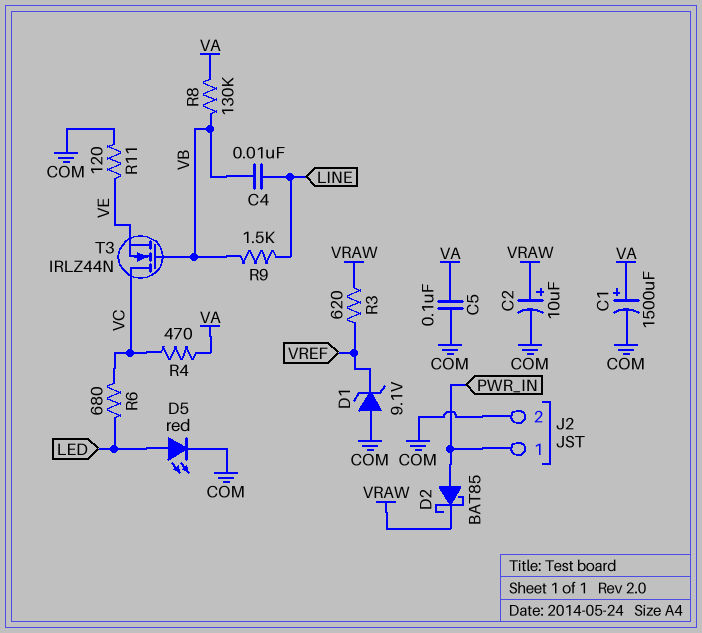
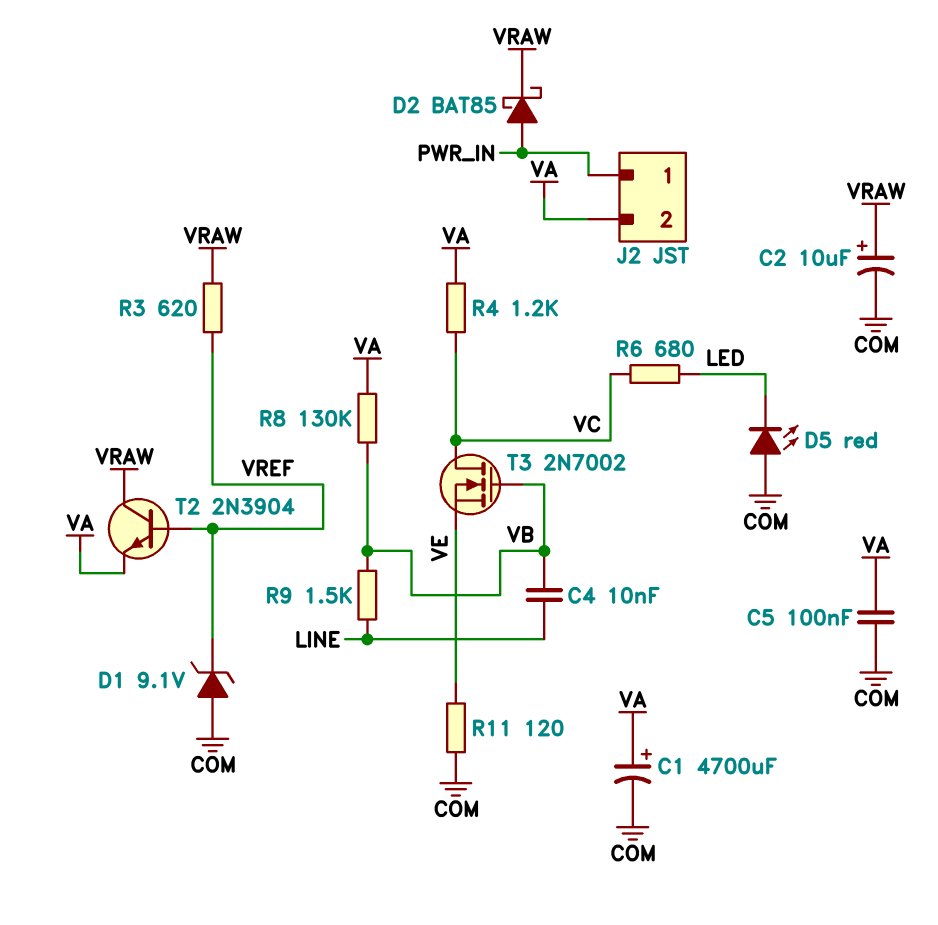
C1: 1500uF (plus VA, minus COM) -> 4700uF (plus VA, minus COM)
D5: LED red (A LED, K COM) -> LED red (A COM, K LED)
J2 pin 2: COM -> VA
R4: 470 (VA, VC) -> 1.2k (VA, VC)
T2: none -> NPN 2N3904 (B VREF, C VRAW, E VA)
T3: NMOS IRLZ44N (G VB, D VC, S VE) -> NMOS 2N7002 (G VB, D VC, S VE)

